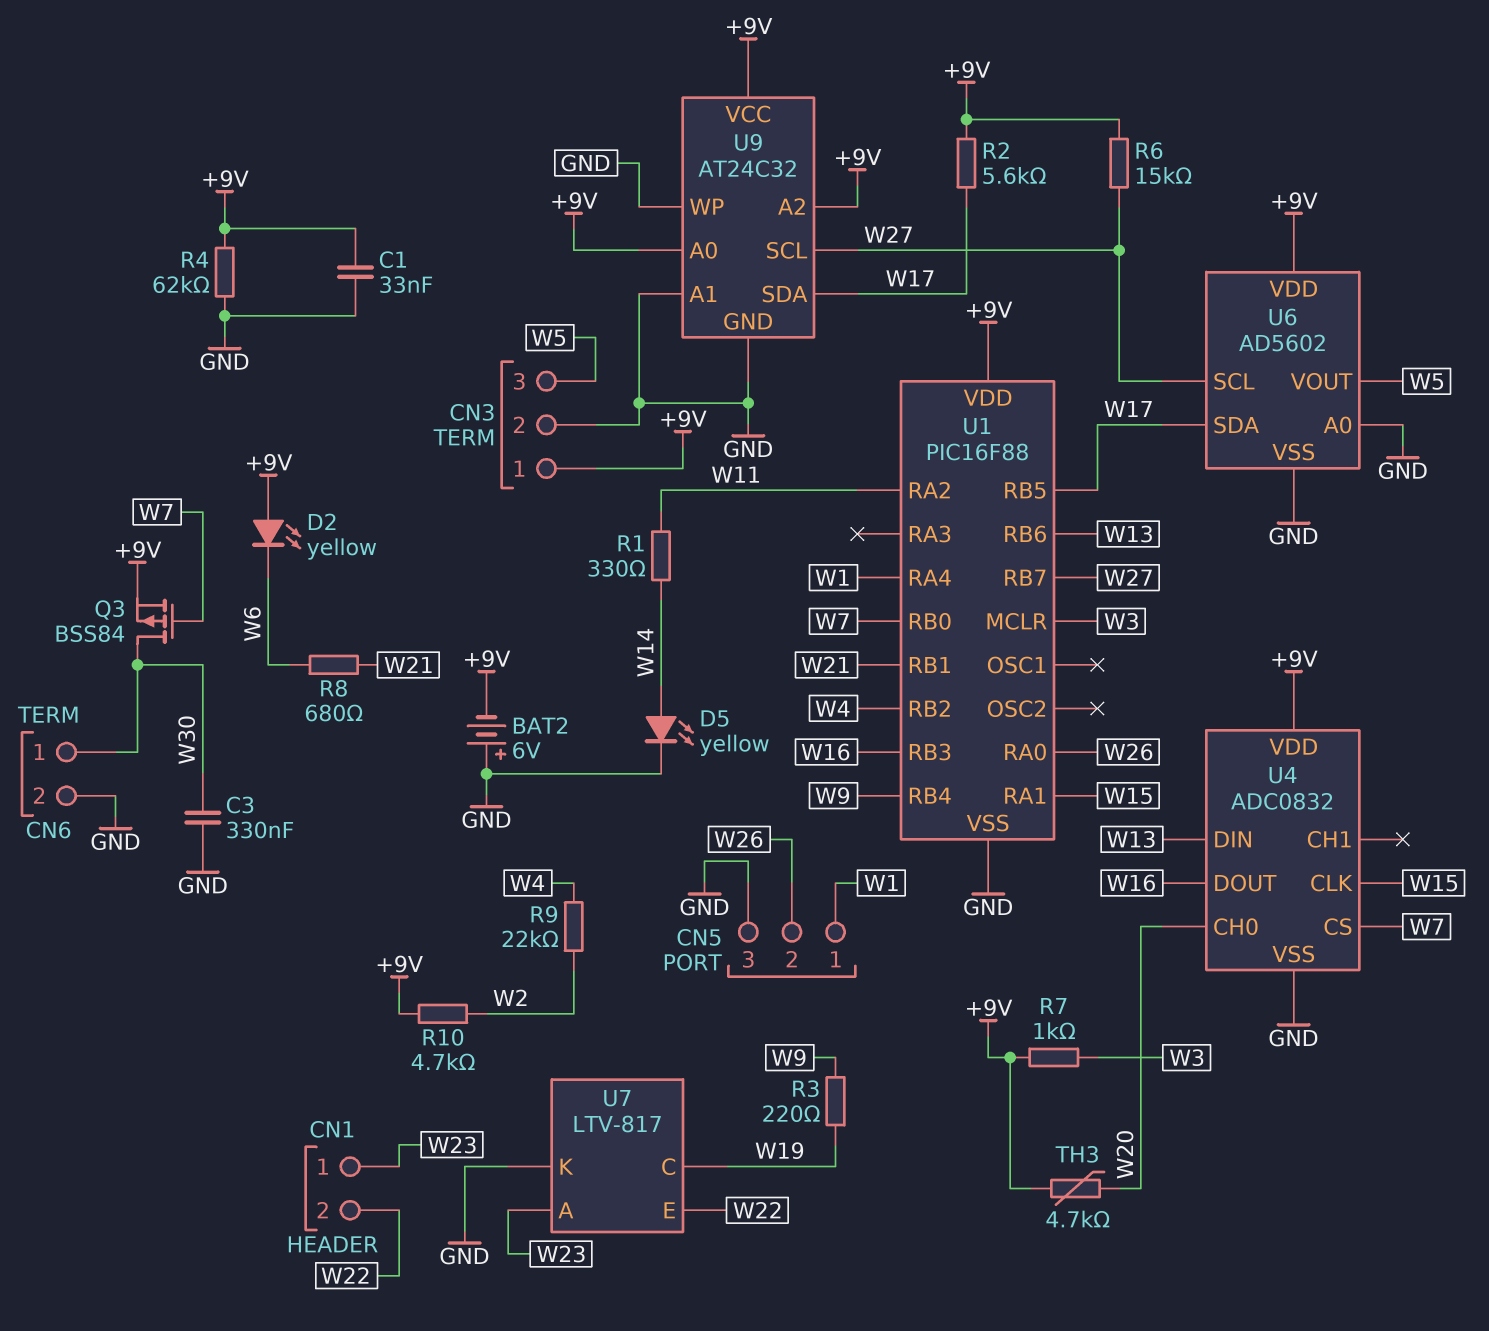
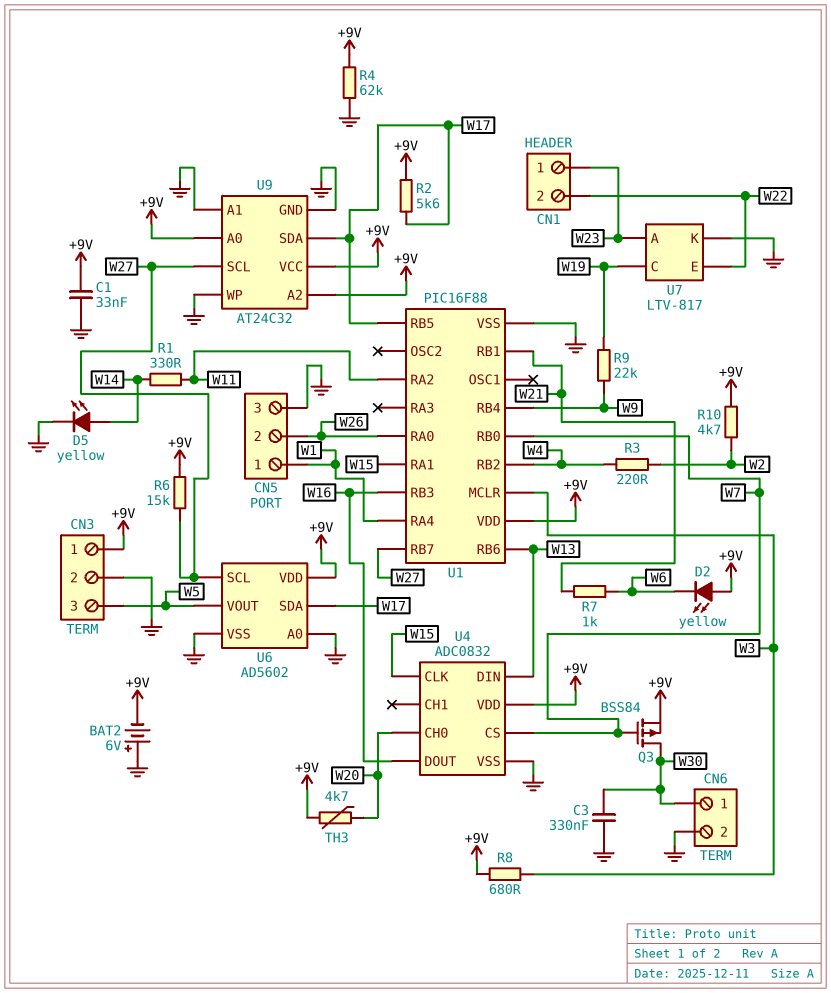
R3: 220 (W9, W19) -> 220 (W2, W4)
R7: 1k (+9V, W3) -> 1k (W6, W21)
R8: 680 (W6, W21) -> 680 (+9V, W3)
R9: 22k (W2, W4) -> 22k (W9, W19)

